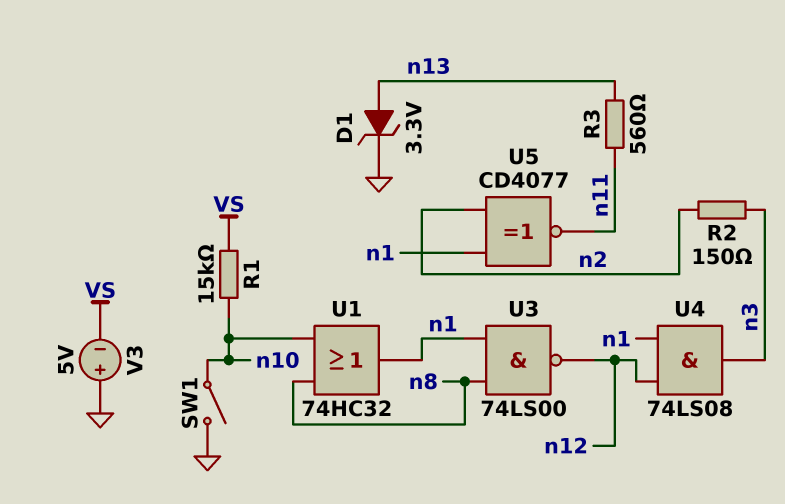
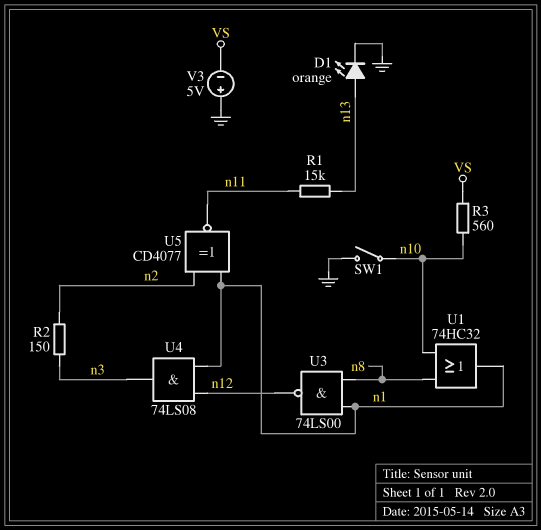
D1: zener 3.3V (A n13, K GND) -> LED orange (A n13, K GND)
R1: 15k (VS, n10) -> 15k (n11, n13)
R3: 560 (n11, n13) -> 560 (VS, n10)

